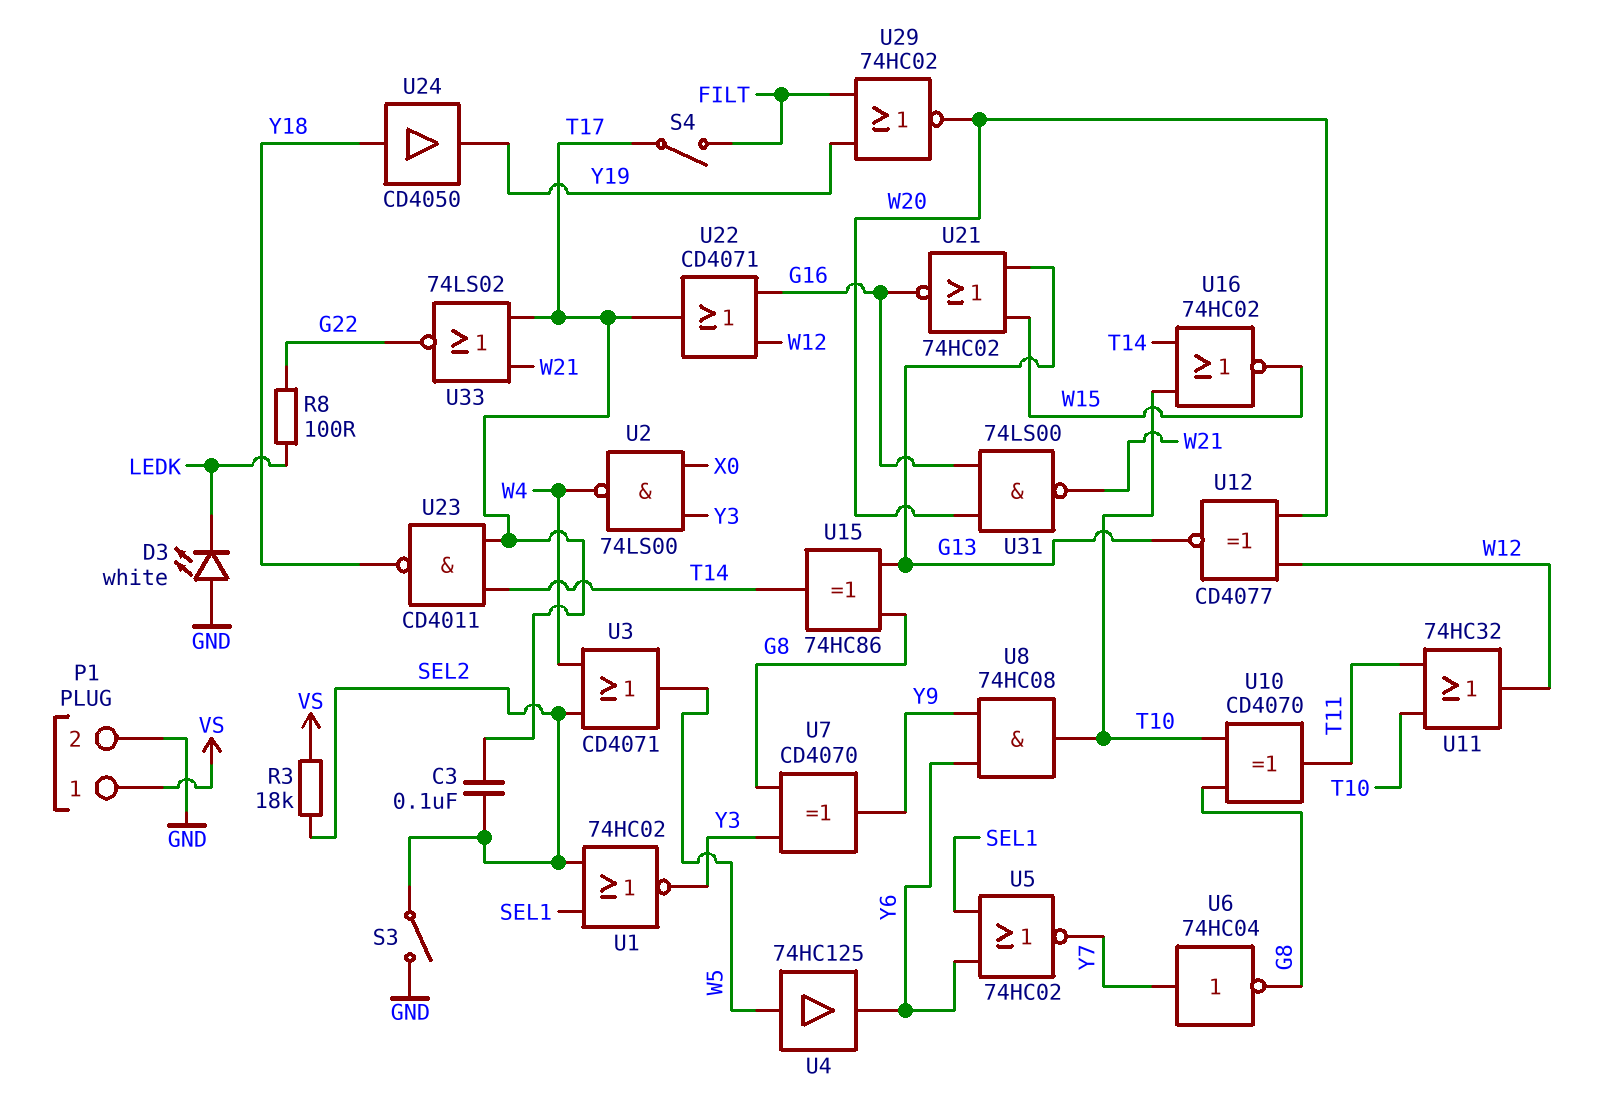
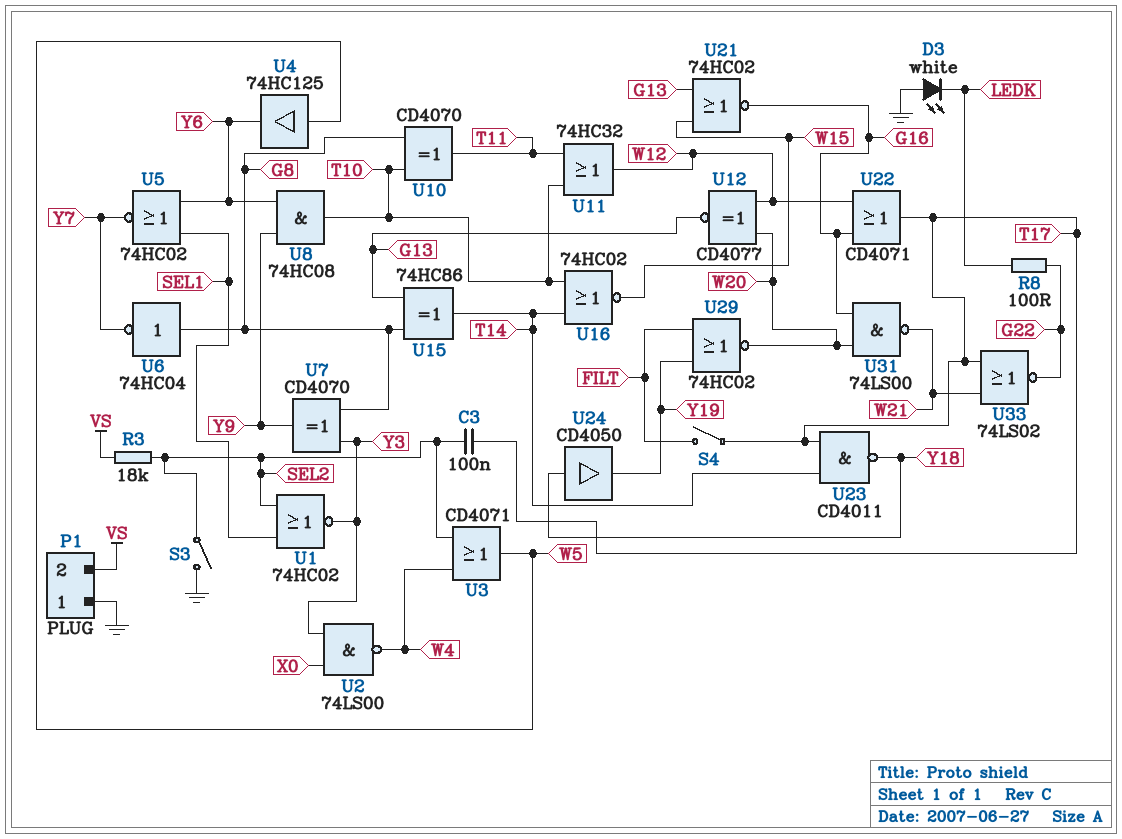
P1 pin 1: VS -> GND
P1 pin 2: GND -> VS
U6: NOT 74HC04 (in Y7, out G8) -> NOT 74HC04 (in G8, out Y7)

